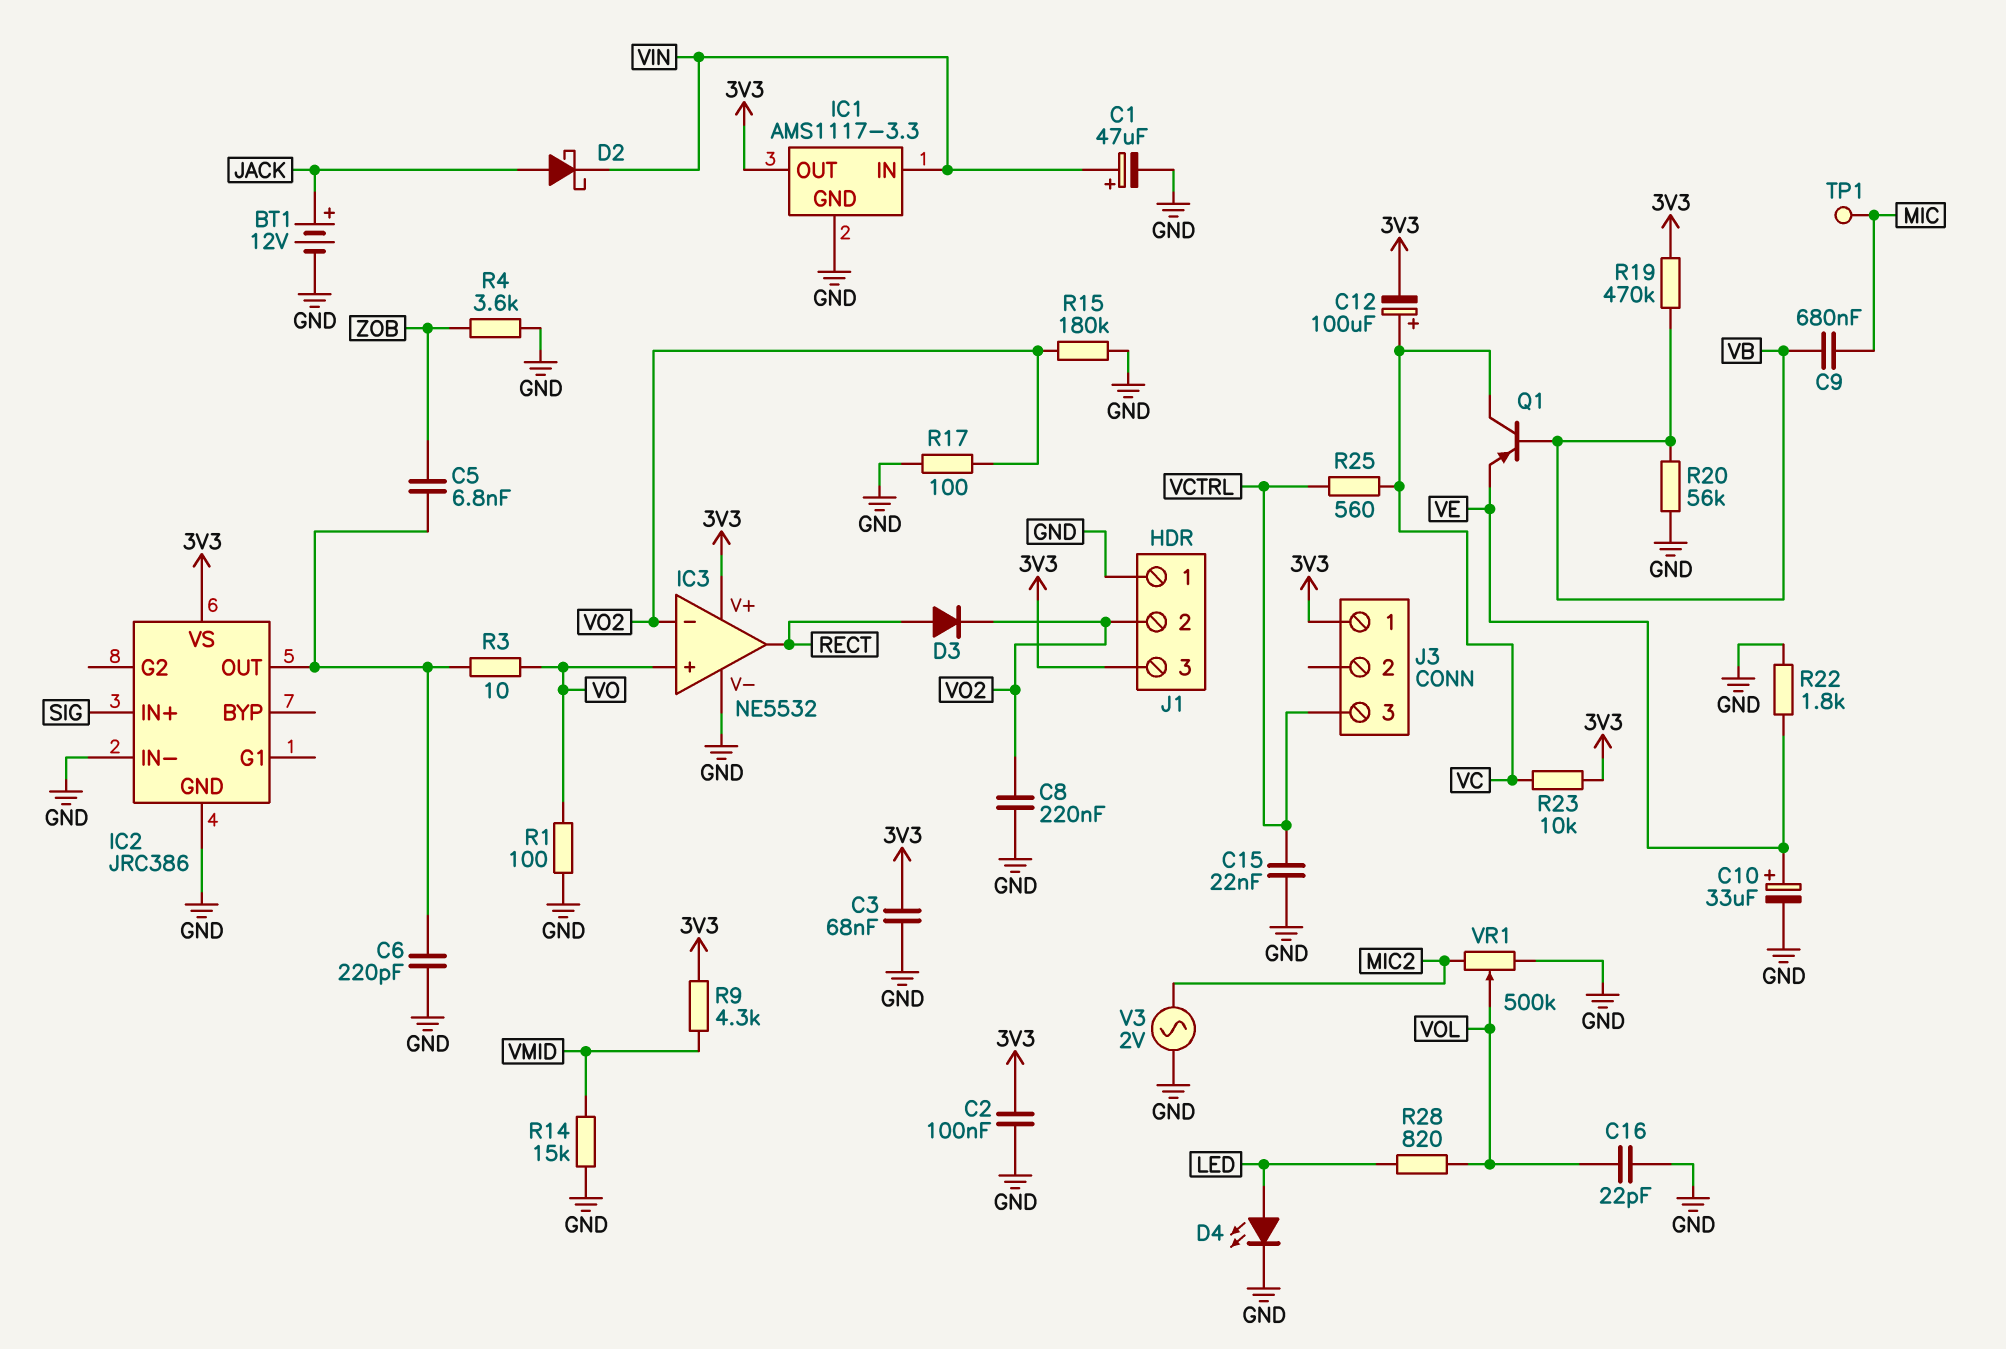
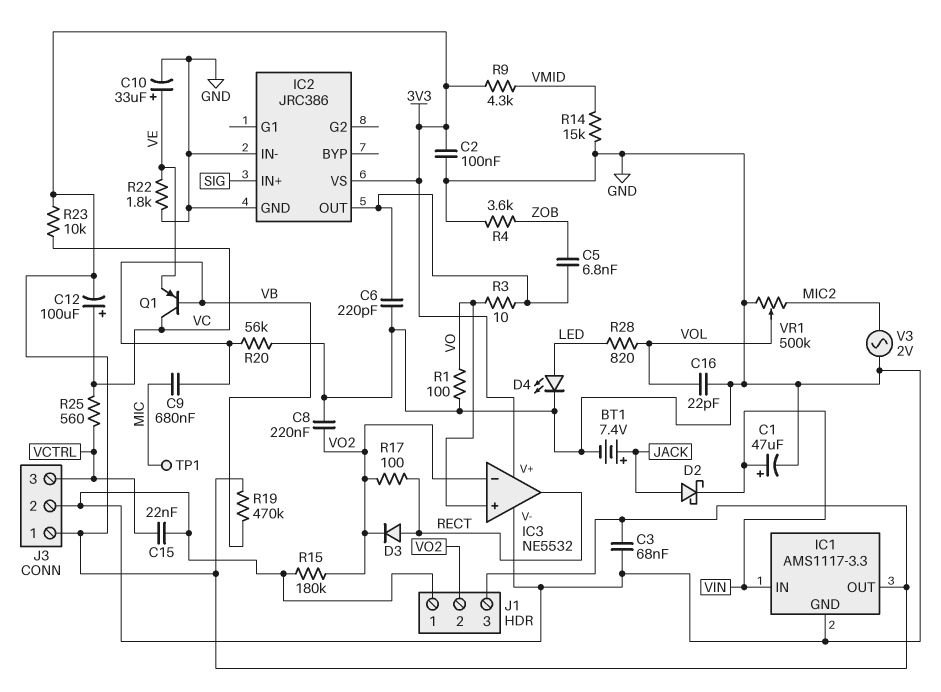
BT1: 12V (plus JACK, minus GND) -> 7.4V (plus JACK, minus GND)
J3 pin 2: none -> GND
R17: 100 (GND, VO2) -> 100 (RECT, VO2)

